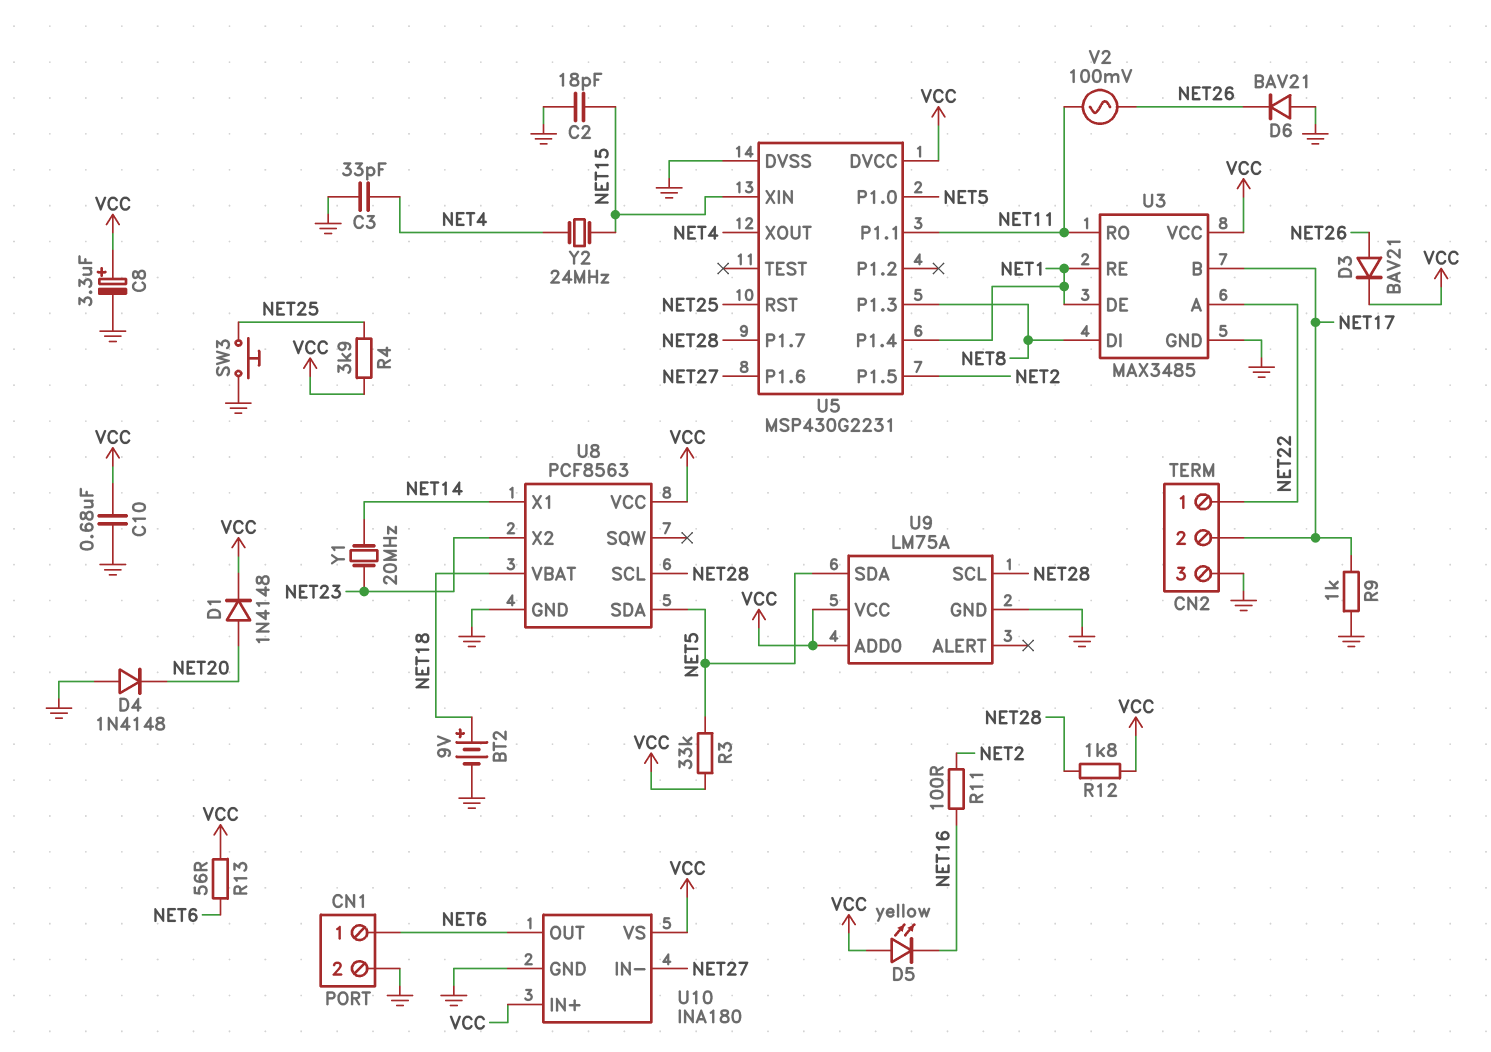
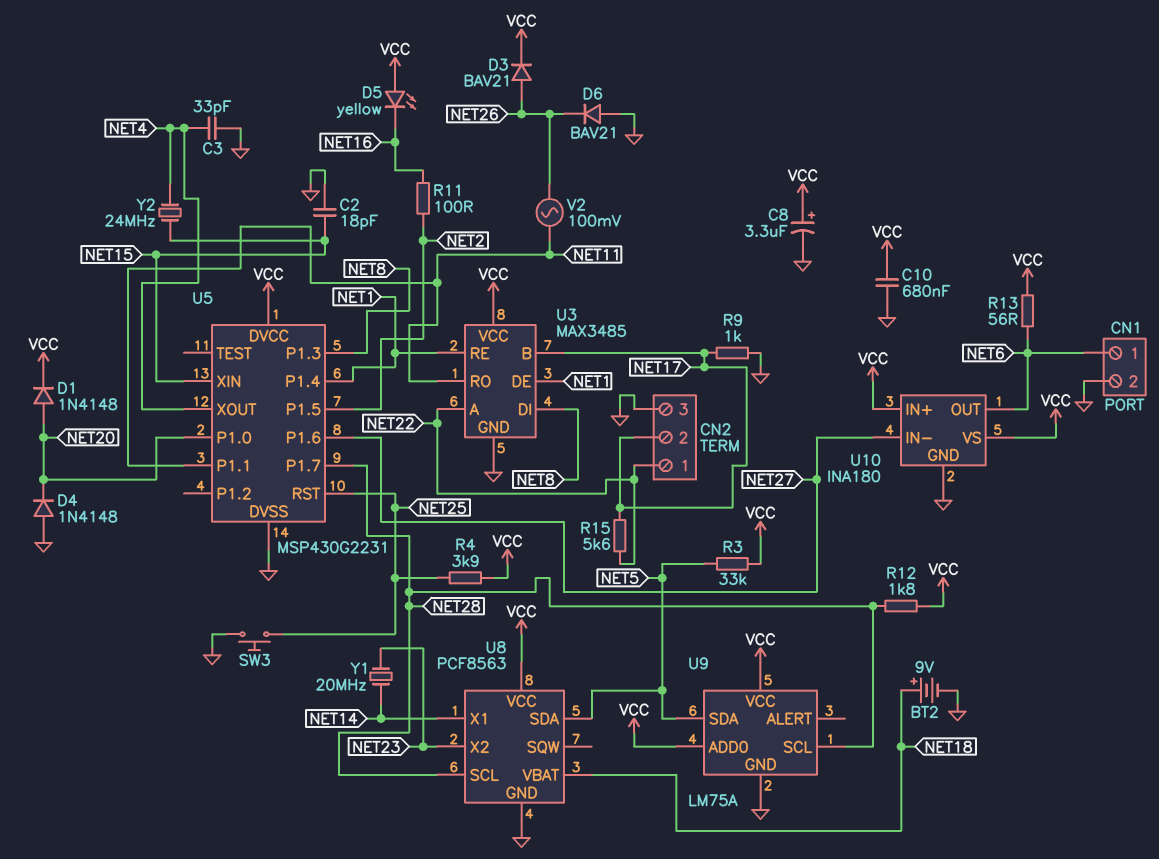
R15: none -> 5.6k (NET17, NET22)
U5 pin P1.0: NET5 -> NET20

